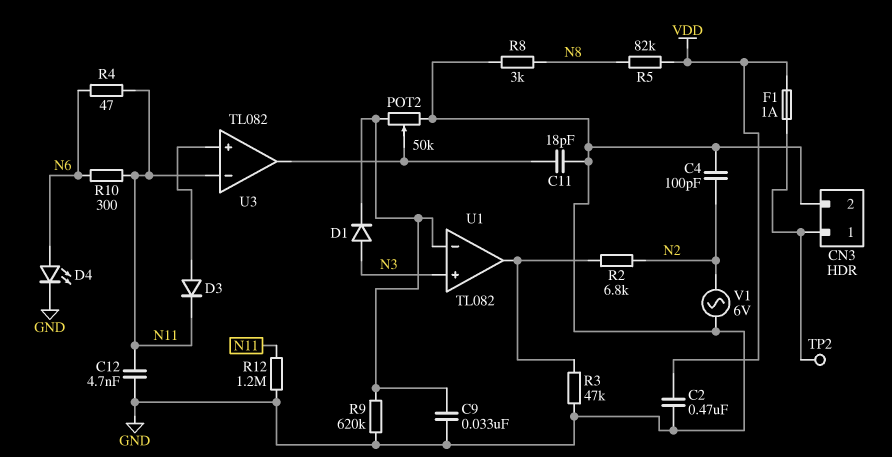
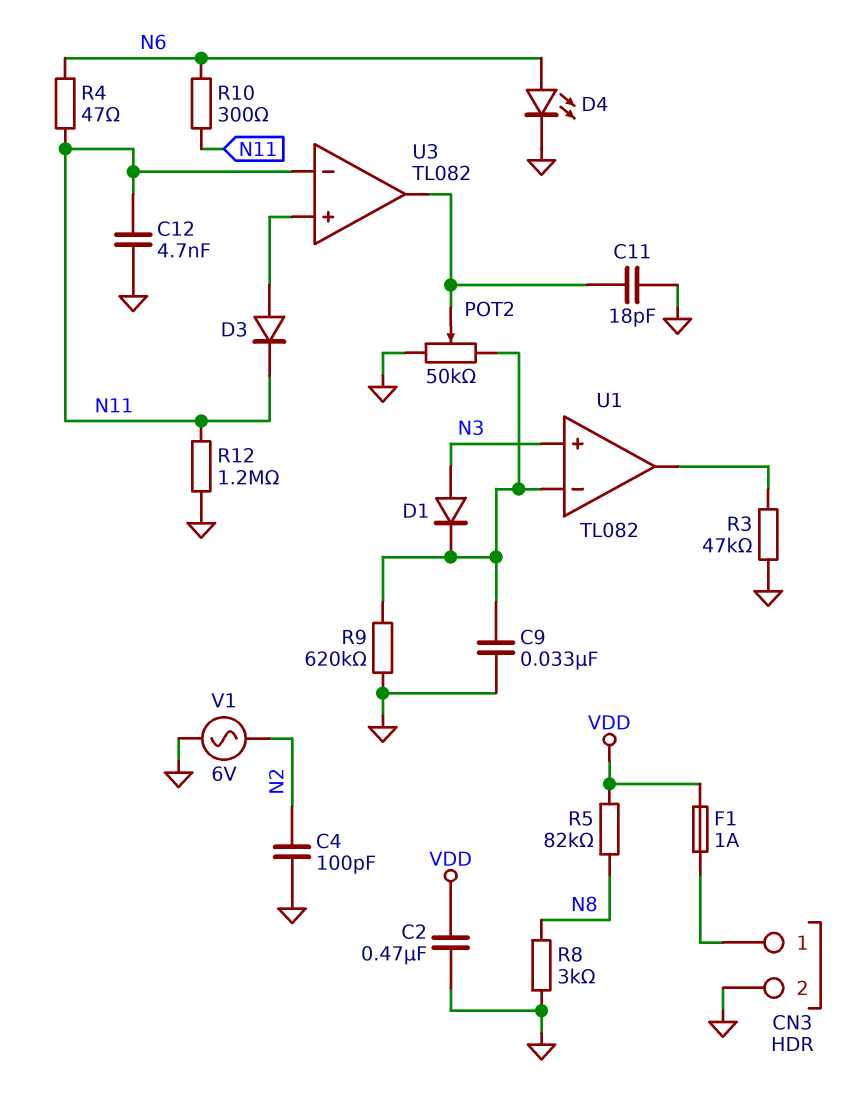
R2: 6.8k (N2, U1/out) -> none
TP2: test point (CN3/1) -> none

